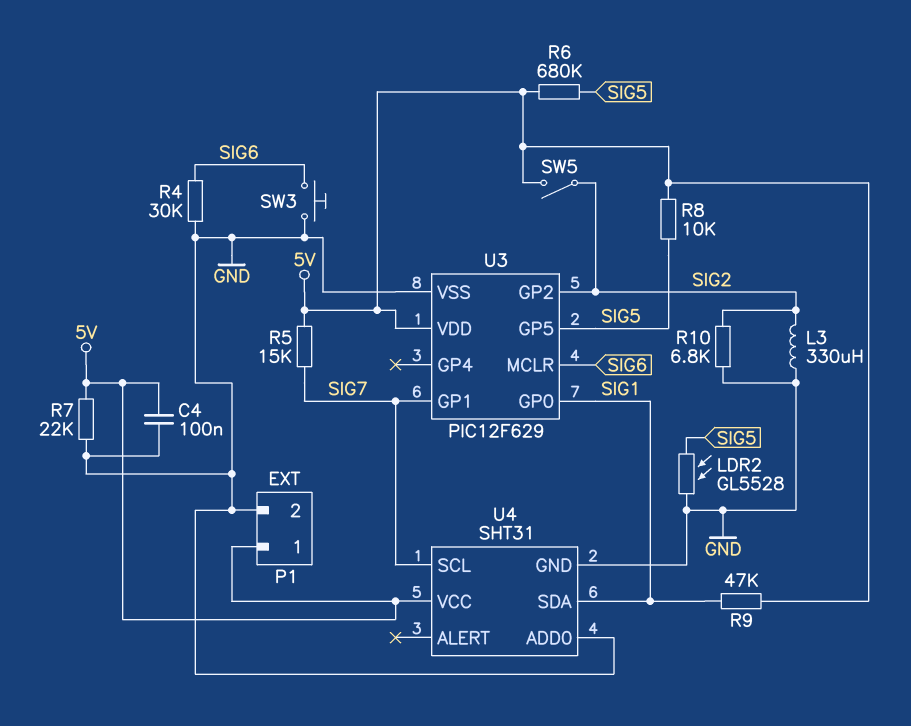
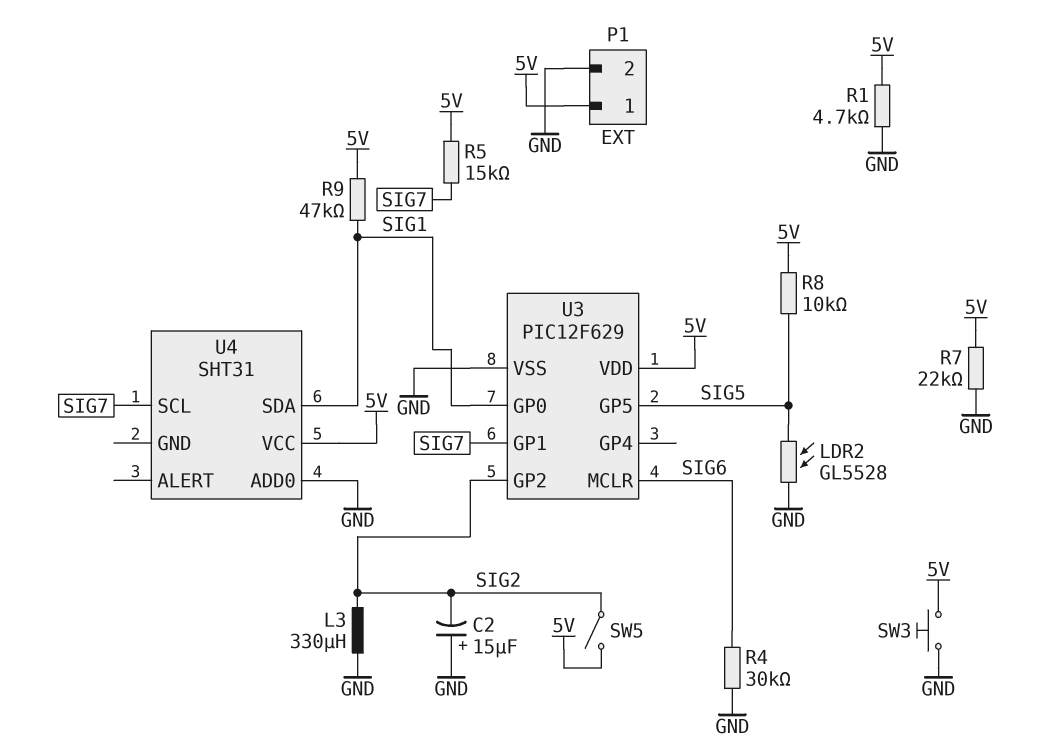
C2: none -> 15uF (plus GND, minus SIG2)
C4: 100nF (5V, GND) -> none
R1: none -> 4.7k (5V, GND)
R6: 680k (5V, SIG5) -> none
R10: 6.8k (GND, SIG2) -> none
SW3: button (GND, SIG6) -> button (5V, GND)
U4 pin GND: GND -> none

